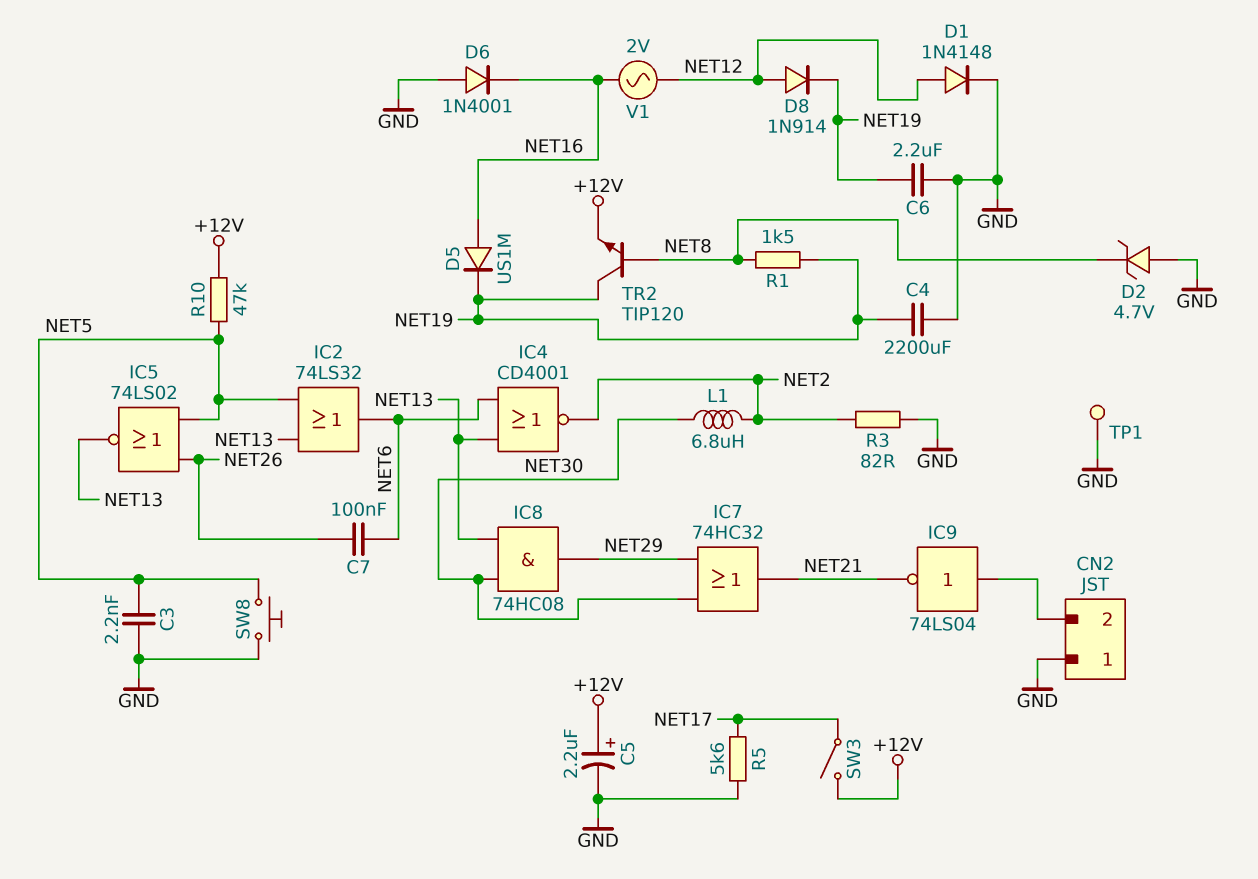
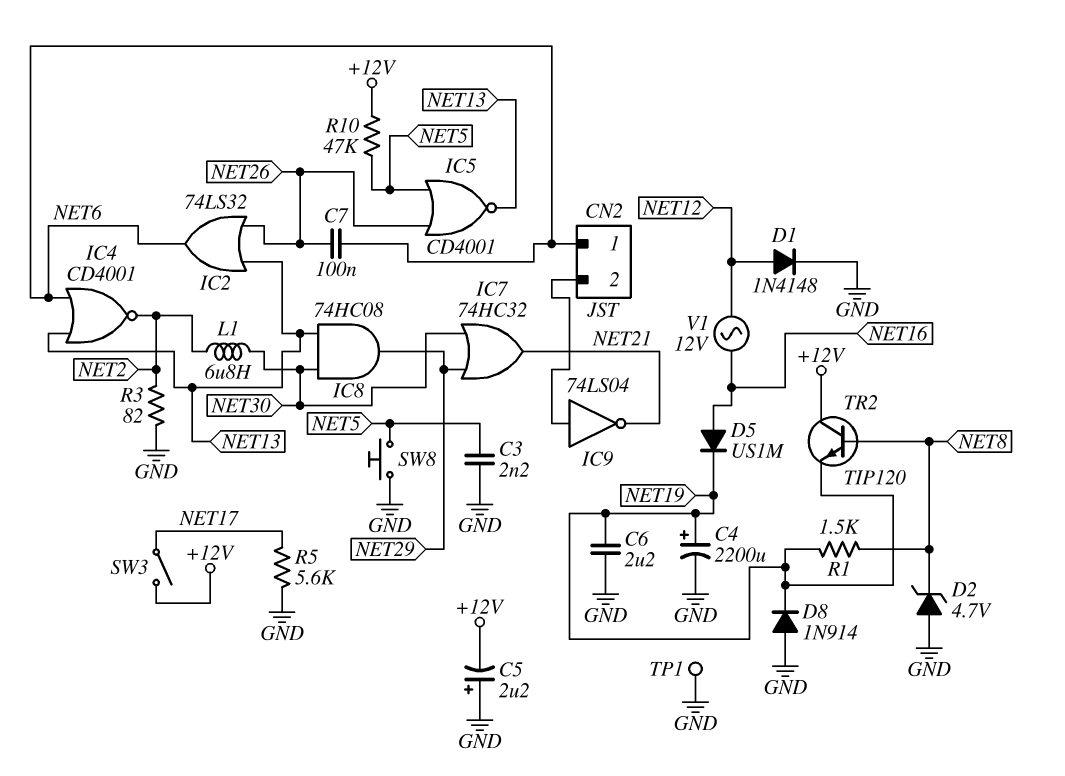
C4: 2200uF (GND, NET19) -> 2200uF (plus NET19, minus GND)
C5: 2.2uF (plus +12V, minus GND) -> 2.2uF (plus GND, minus +12V)
CN2 pin 1: GND -> NET6
D6: diode 1N4001 (A GND, K NET16) -> none
D8: diode 1N914 (A NET12, K NET19) -> diode 1N914 (A GND, K NET19)
IC2: OR 74LS32 (in NET5, in NET13, out NET6) -> OR 74LS32 (in NET13, in NET26, out NET6)
IC5: NOR 74LS02 (in NET5, in NET26, out NET13) -> NOR CD4001 (in NET5, in NET26, out NET13)
TR2: NPN TIP120 (B NET8, C NET19, E +12V) -> NPN TIP120 (B NET8, C +12V, E NET19)
V1: AC 2V (NET12, NET16) -> AC 12V (NET12, NET16)

